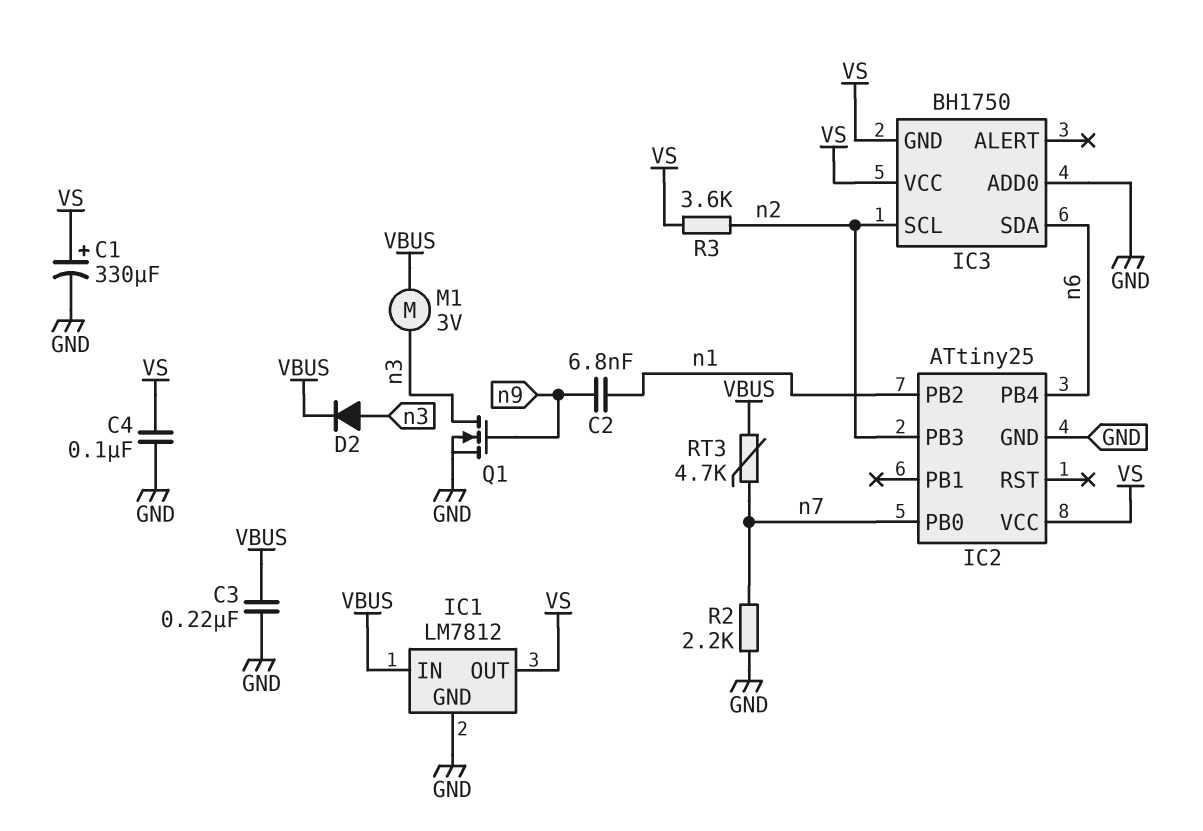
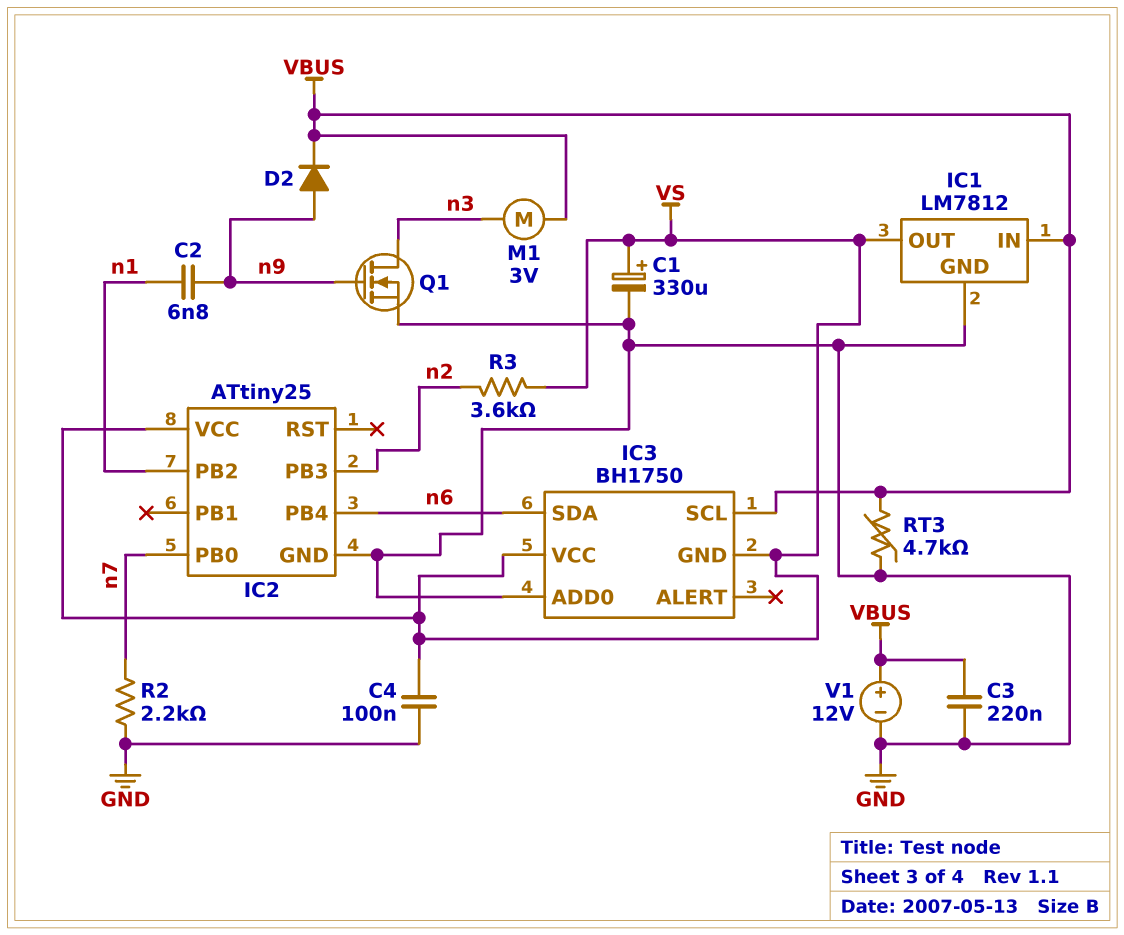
D2: diode (A n3, K VBUS) -> diode (A n9, K VBUS)
IC3 pin SCL: n2 -> VBUS
RT3: 4.7k (VBUS, n7) -> 4.7k (GND, VBUS)
V1: none -> 12V (plus VBUS, minus GND)

